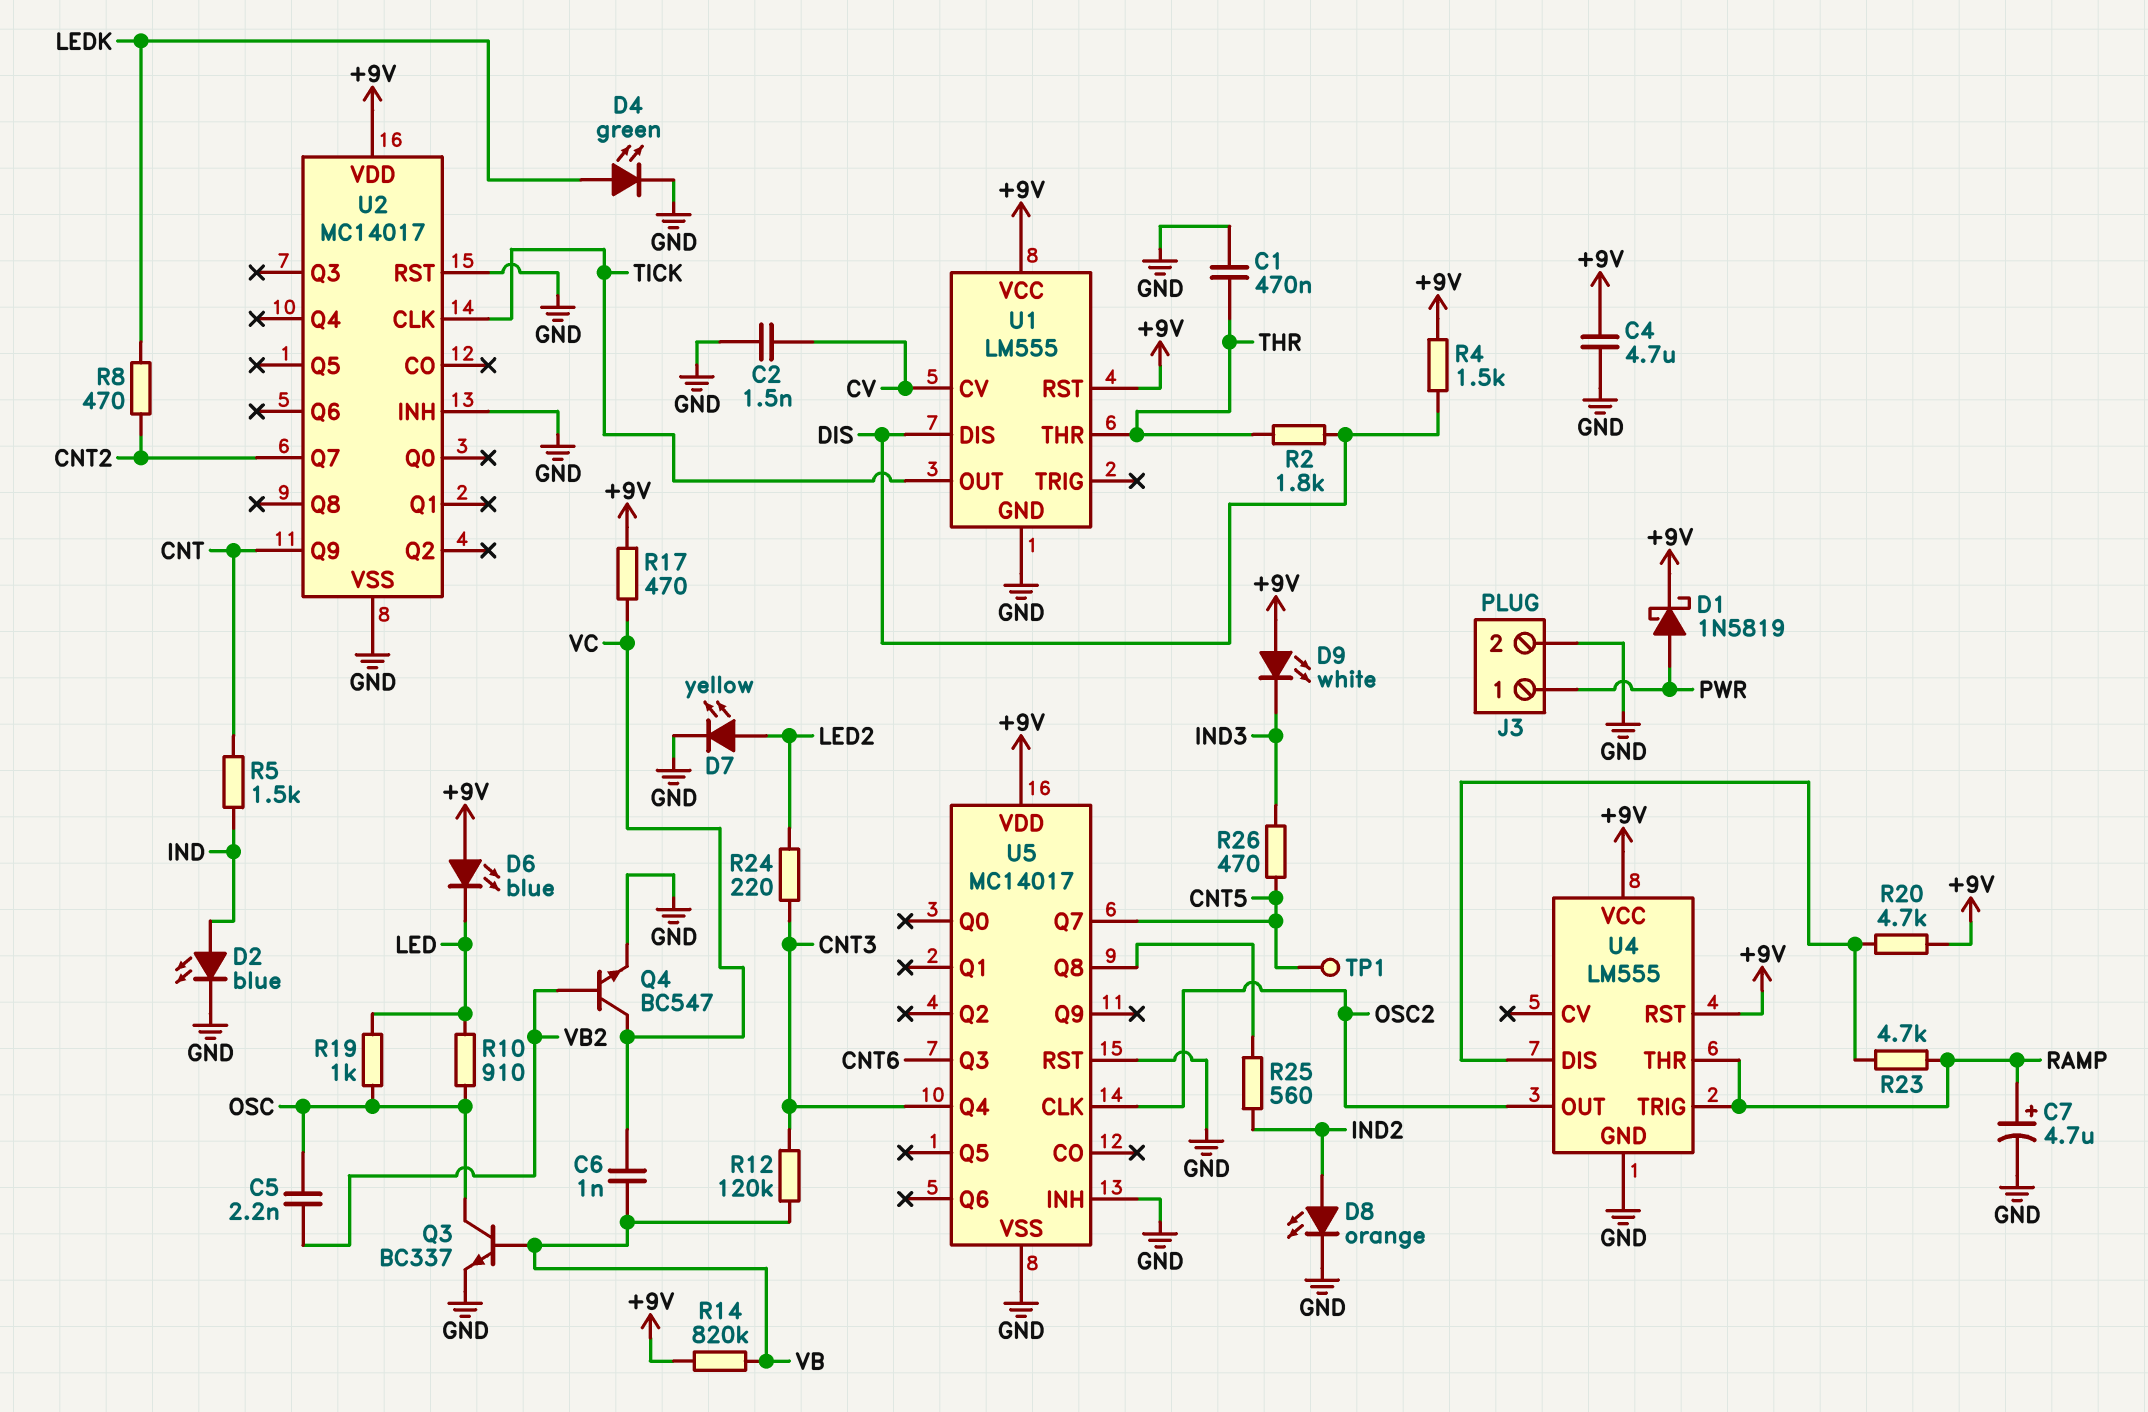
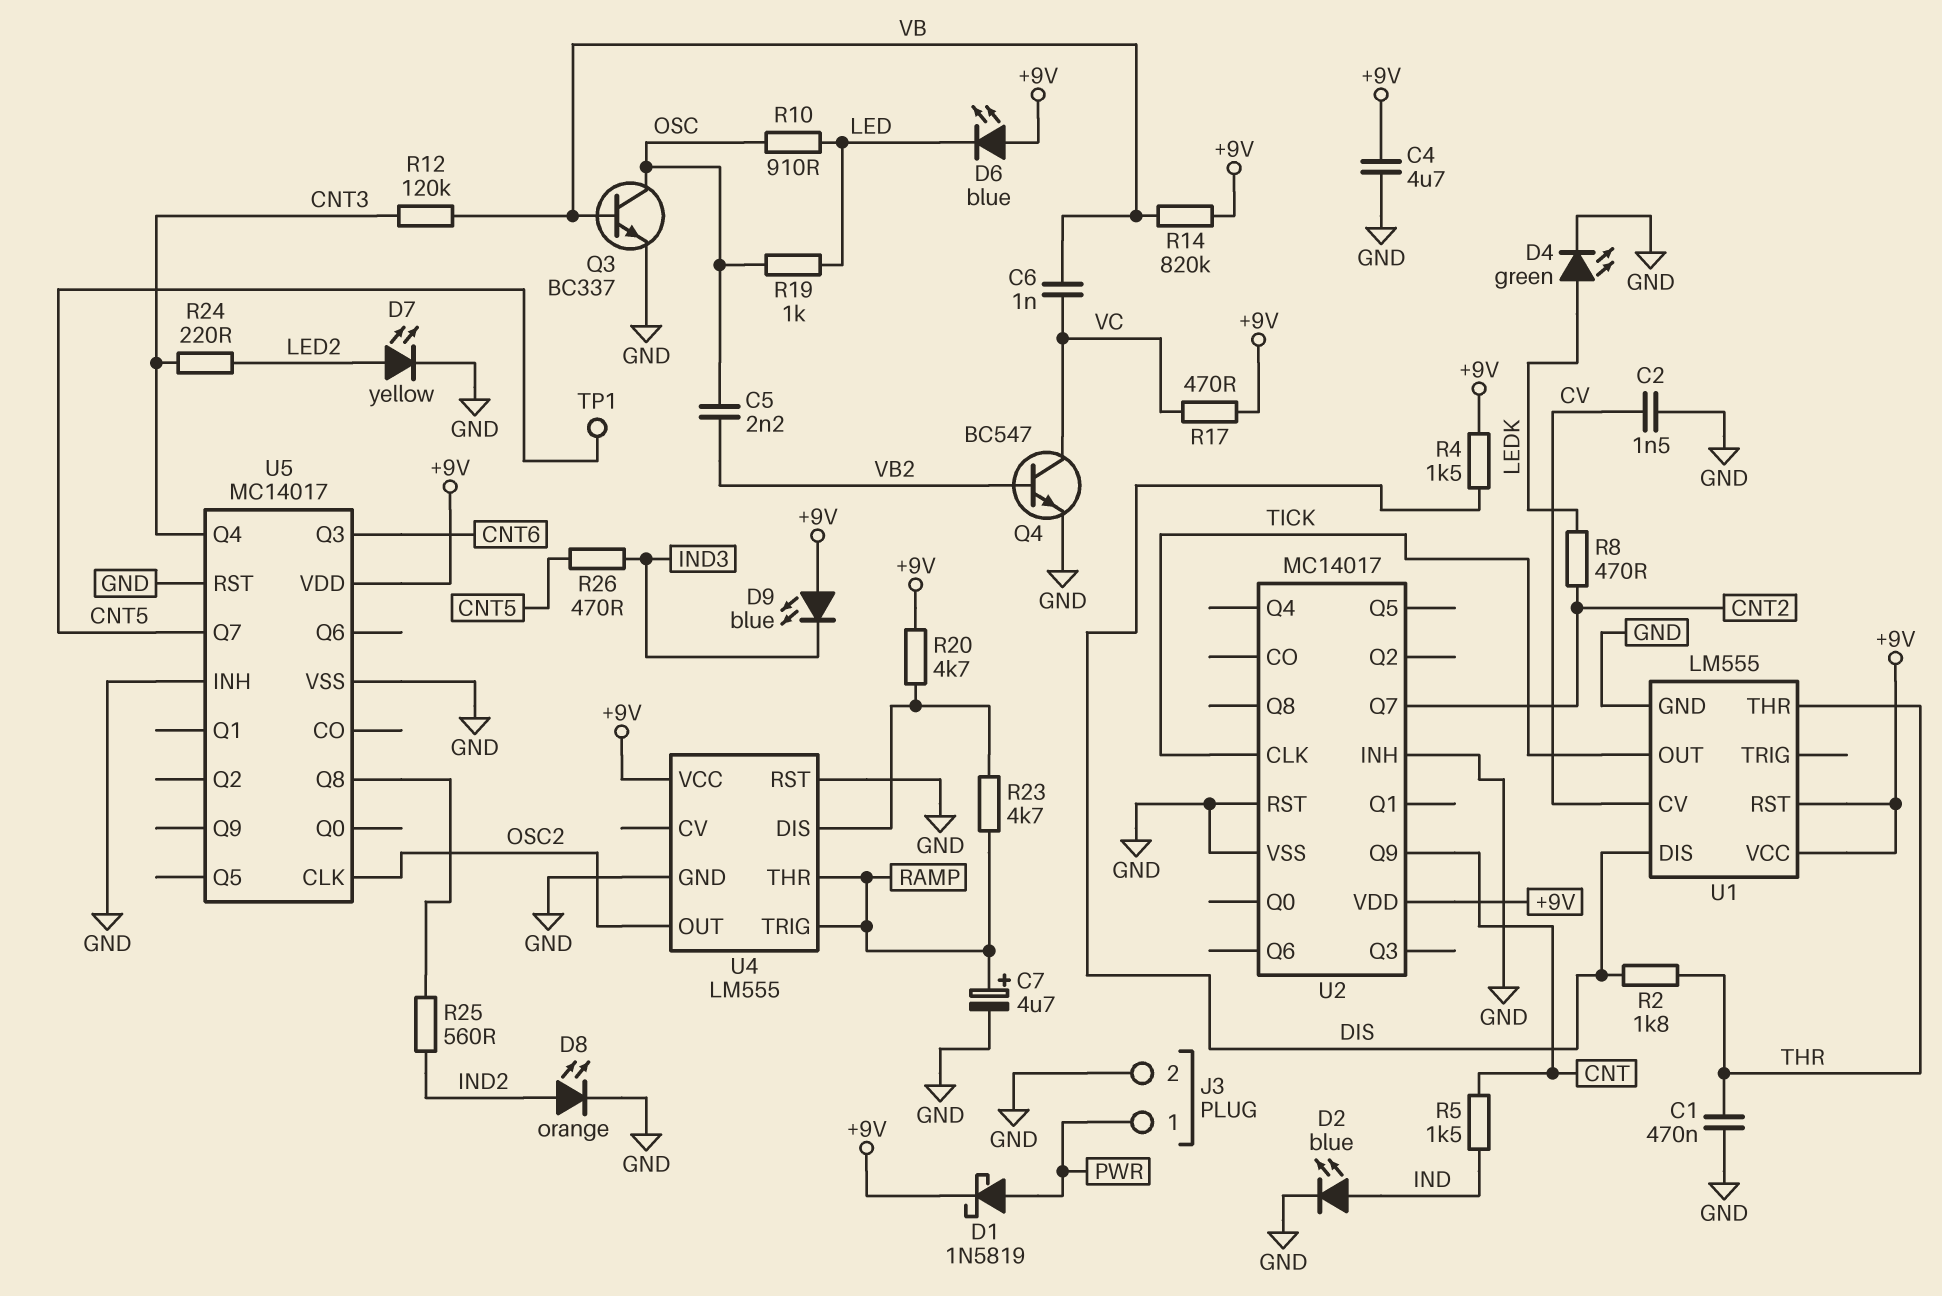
D9: LED white (A +9V, K IND3) -> LED blue (A +9V, K IND3)
U4 pin RST: +9V -> GND

